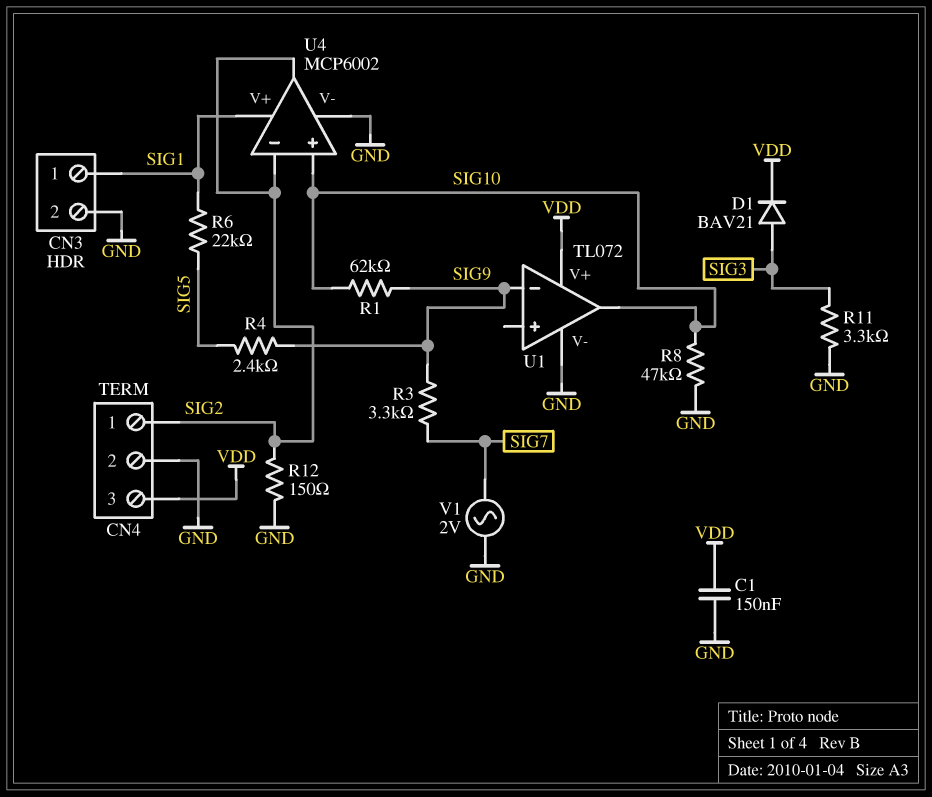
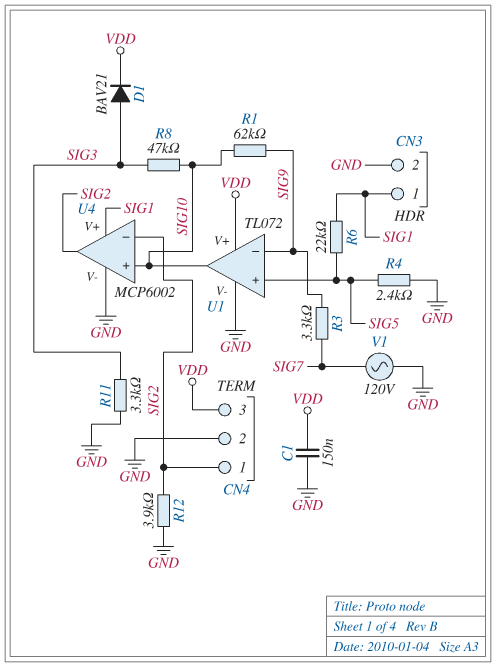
R4: 2.4k (SIG5, SIG9) -> 2.4k (GND, SIG5)
R8: 47k (GND, SIG10) -> 47k (SIG3, SIG10)
R12: 150 (GND, SIG2) -> 3.9k (GND, SIG2)
U1 pin in+: none -> SIG5
V1: AC 2V (GND, SIG7) -> AC 120V (GND, SIG7)

